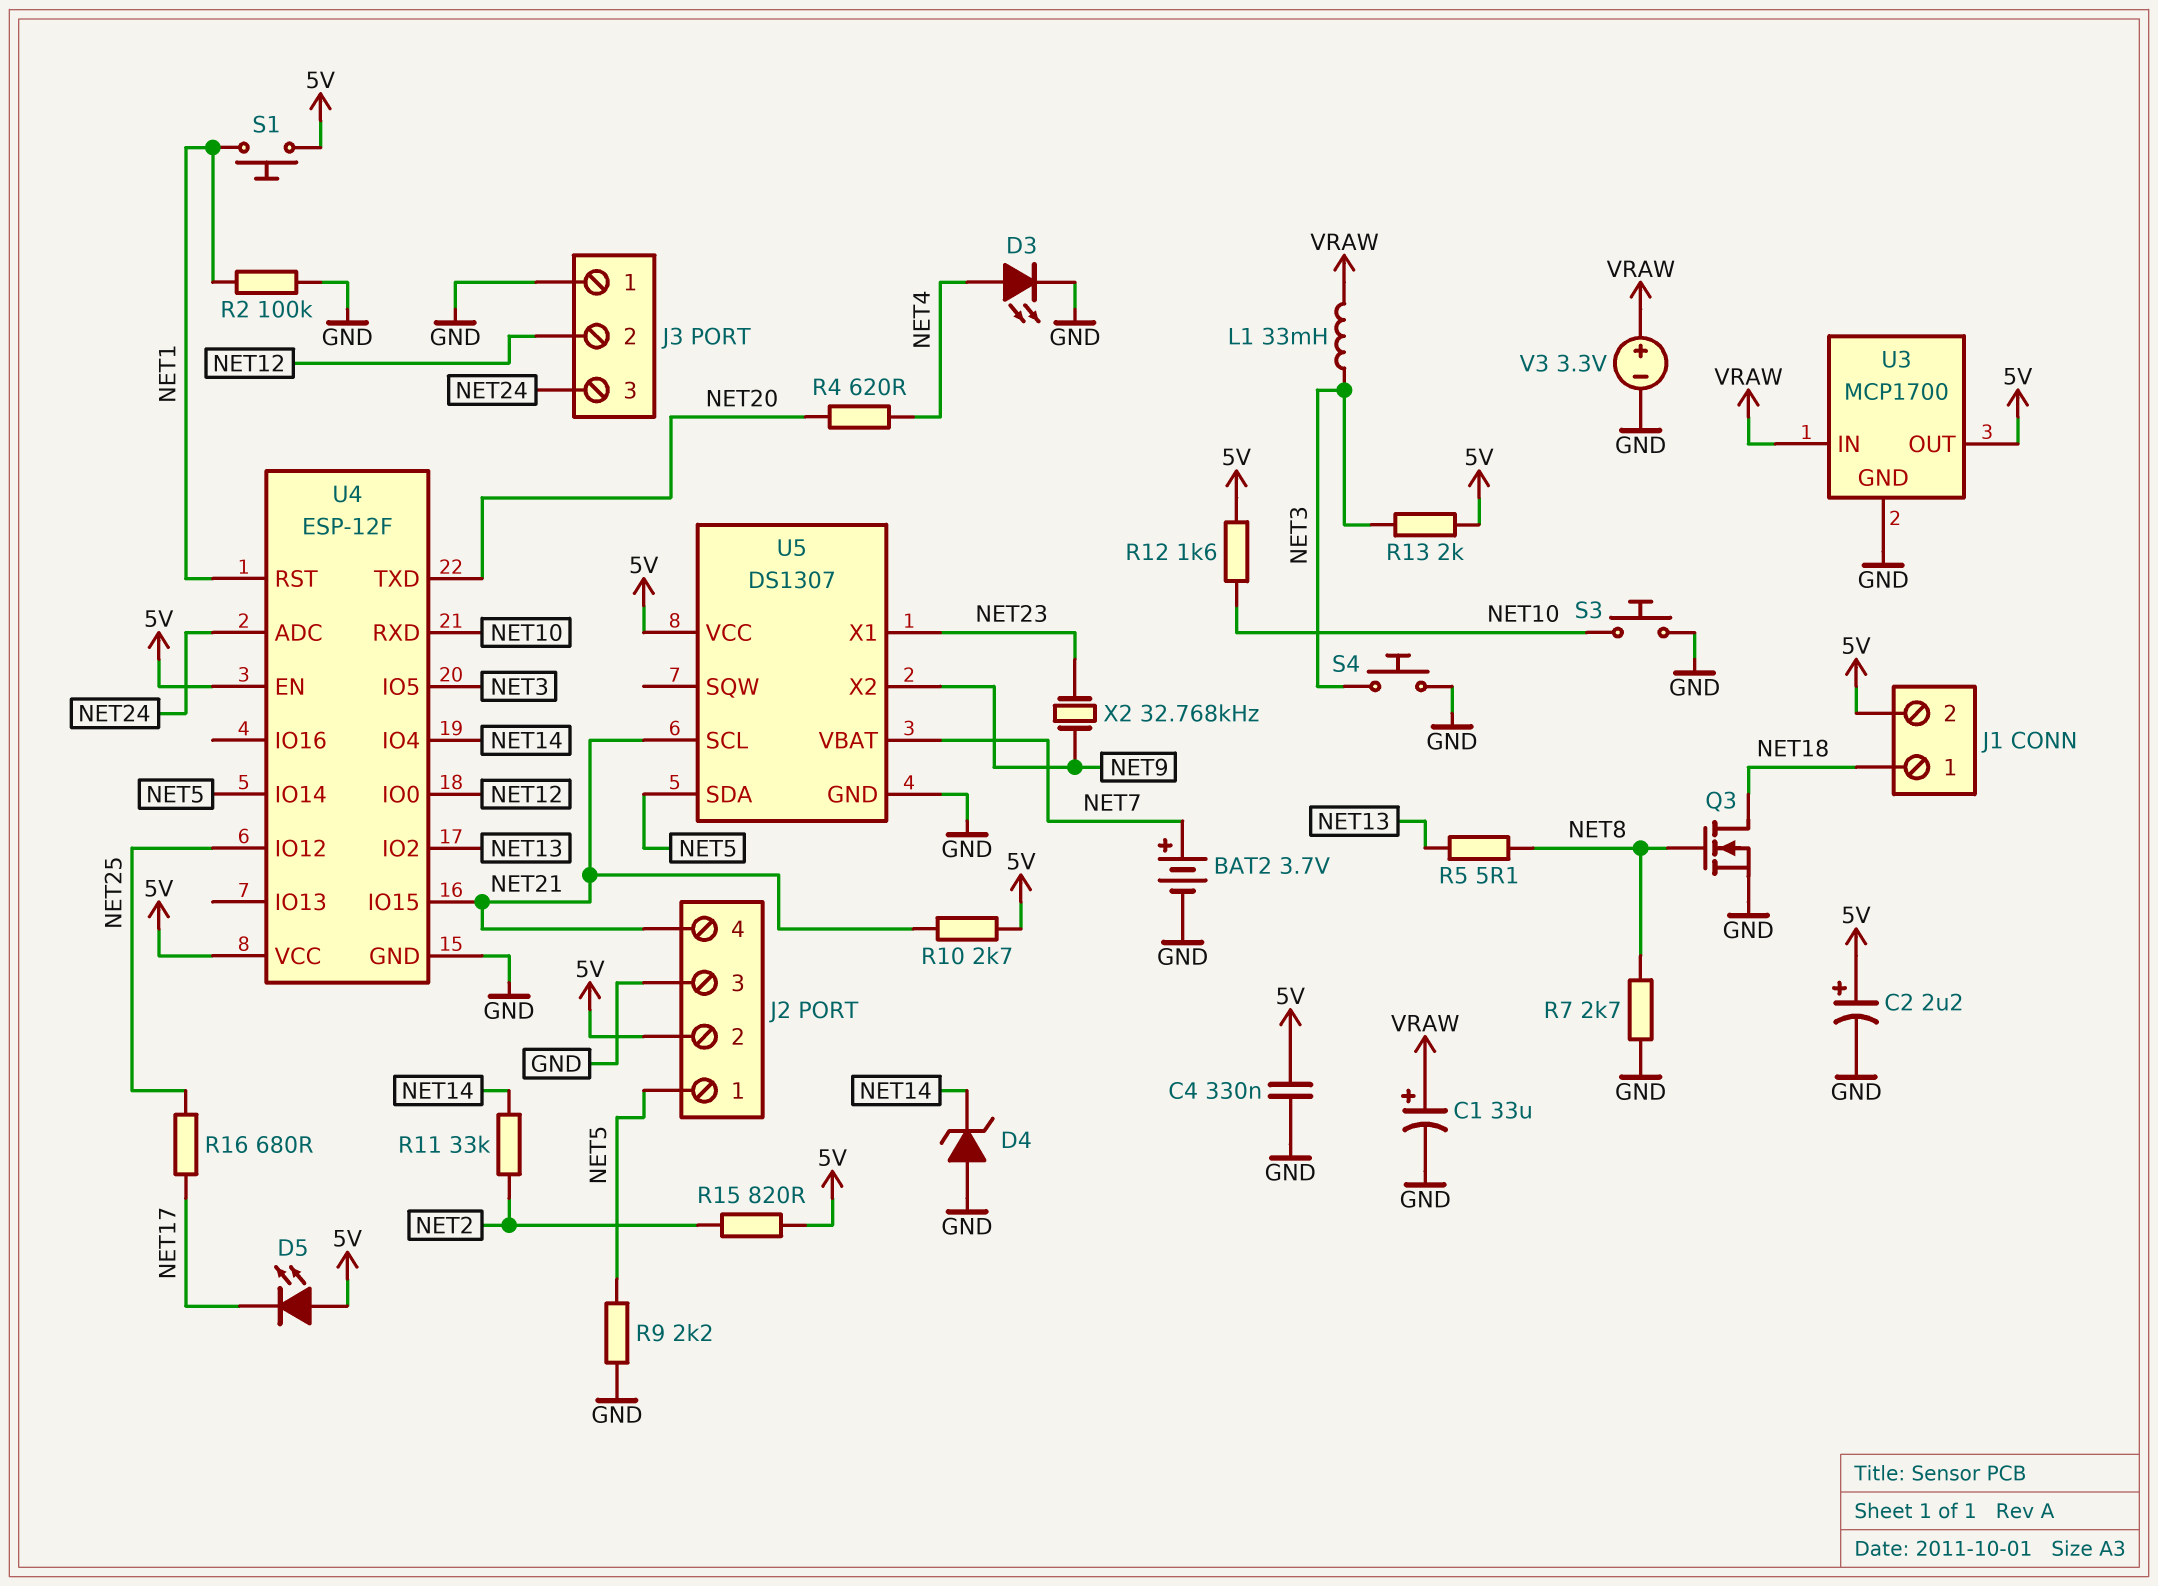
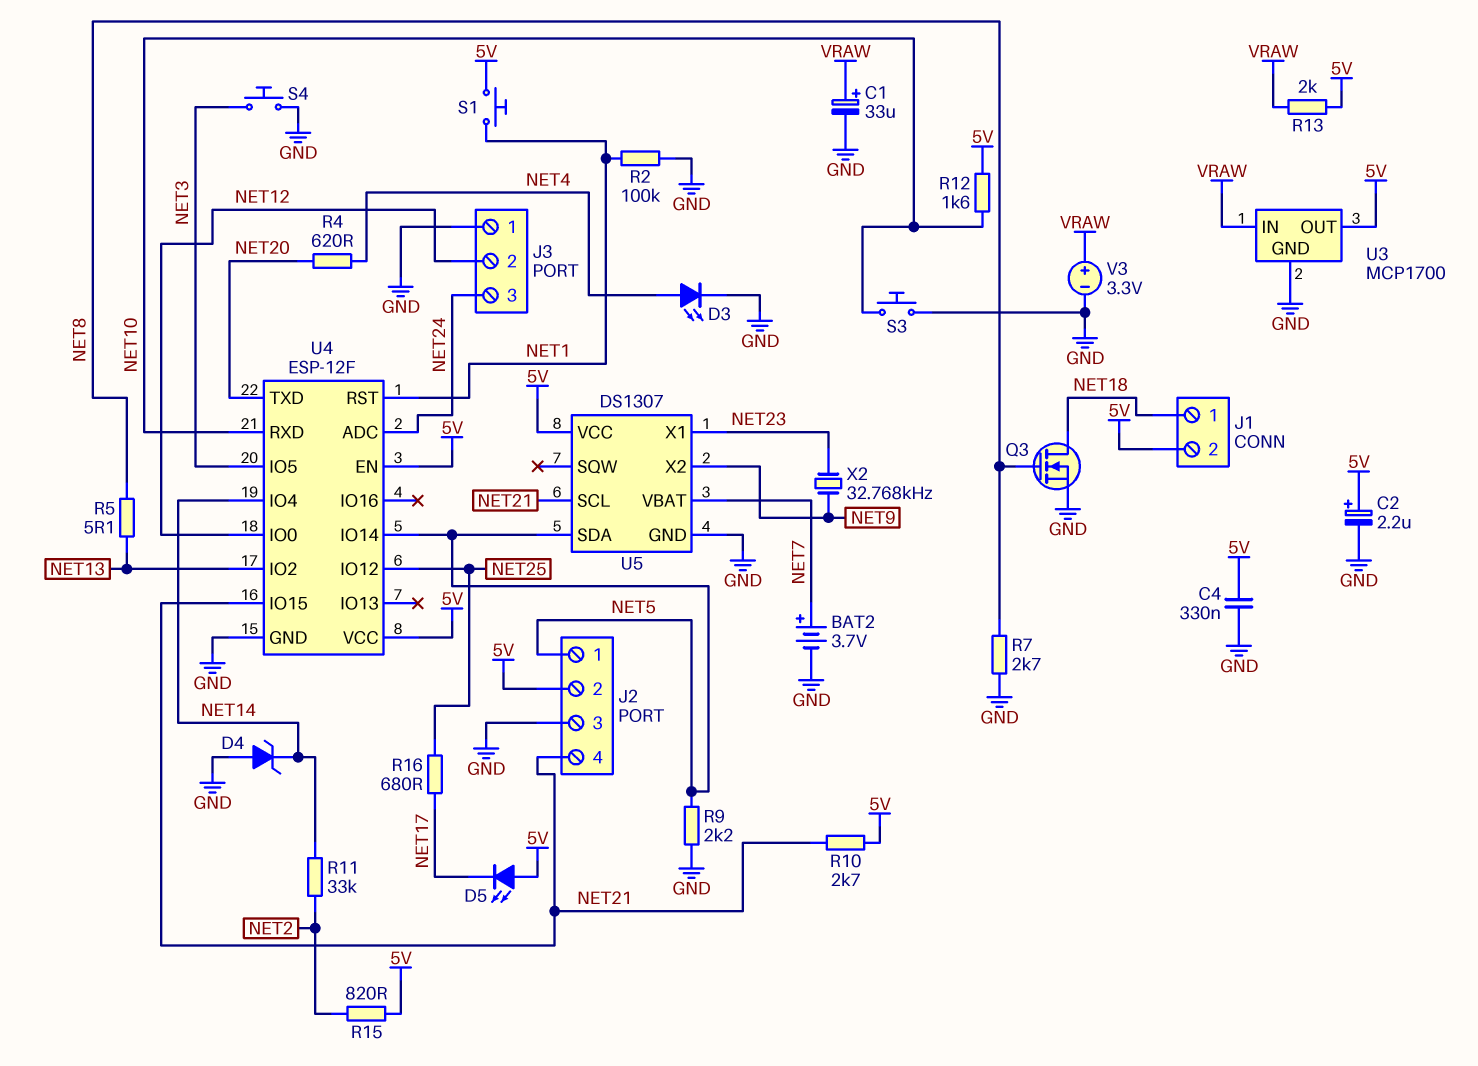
L1: 33mH (NET3, VRAW) -> none
R13: 2k (5V, NET3) -> 2k (5V, VRAW)

